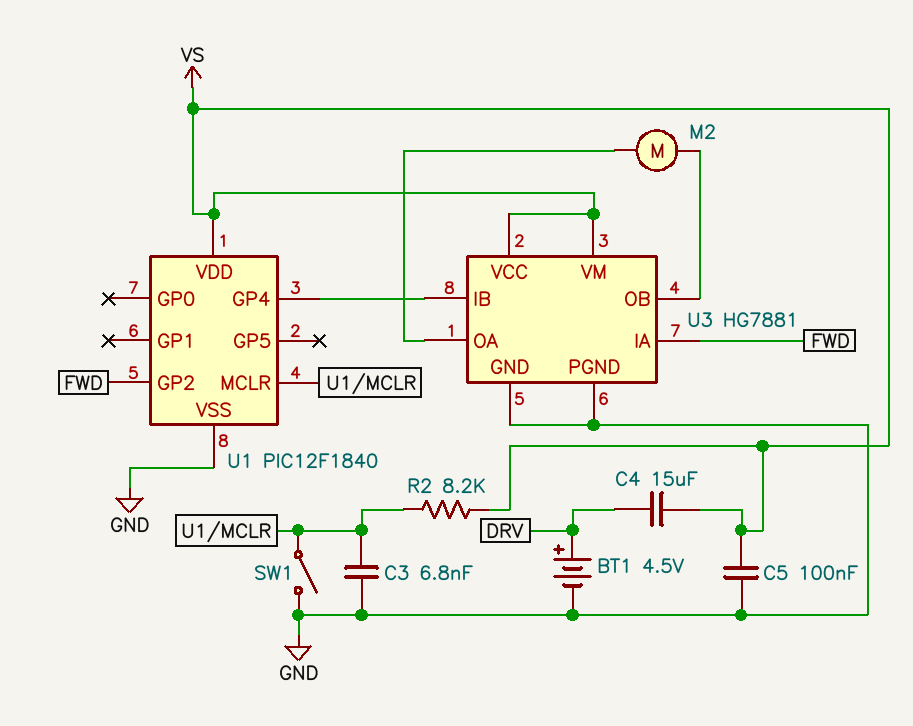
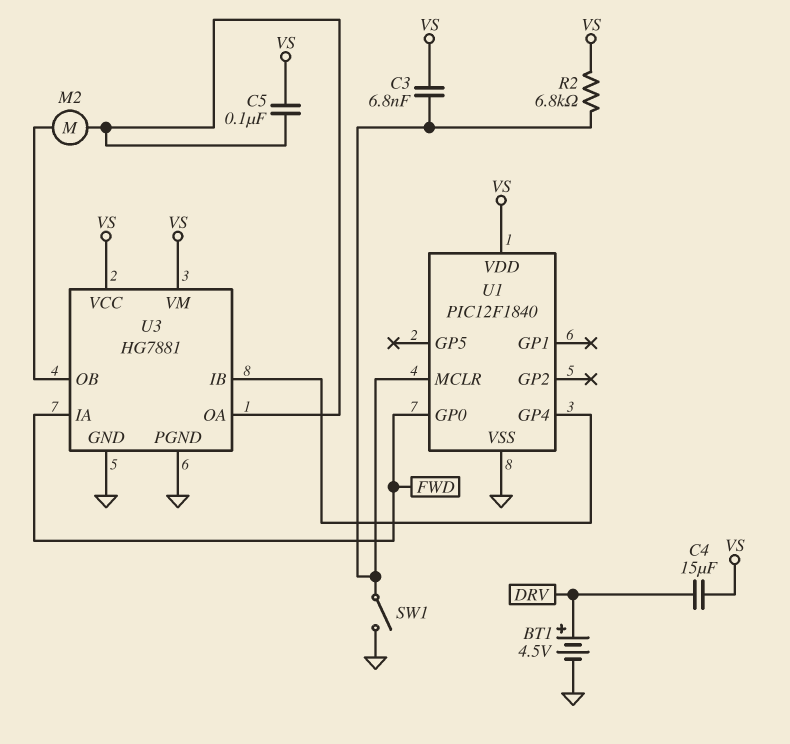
C3: 6.8nF (GND, U1/MCLR) -> 6.8nF (U1/MCLR, VS)
C5: 100nF (GND, VS) -> 100nF (U3/OA, VS)
R2: 8.2k (U1/MCLR, VS) -> 6.8k (U1/MCLR, VS)
U1 pin GP0: none -> FWD
U1 pin GP2: FWD -> none

